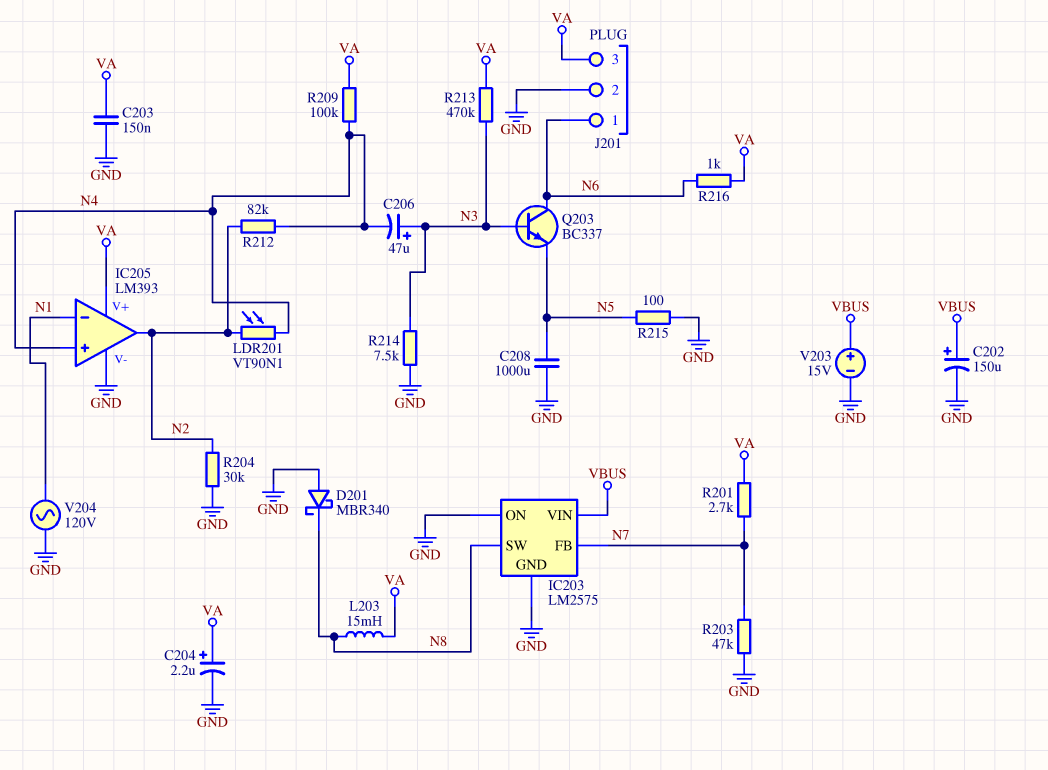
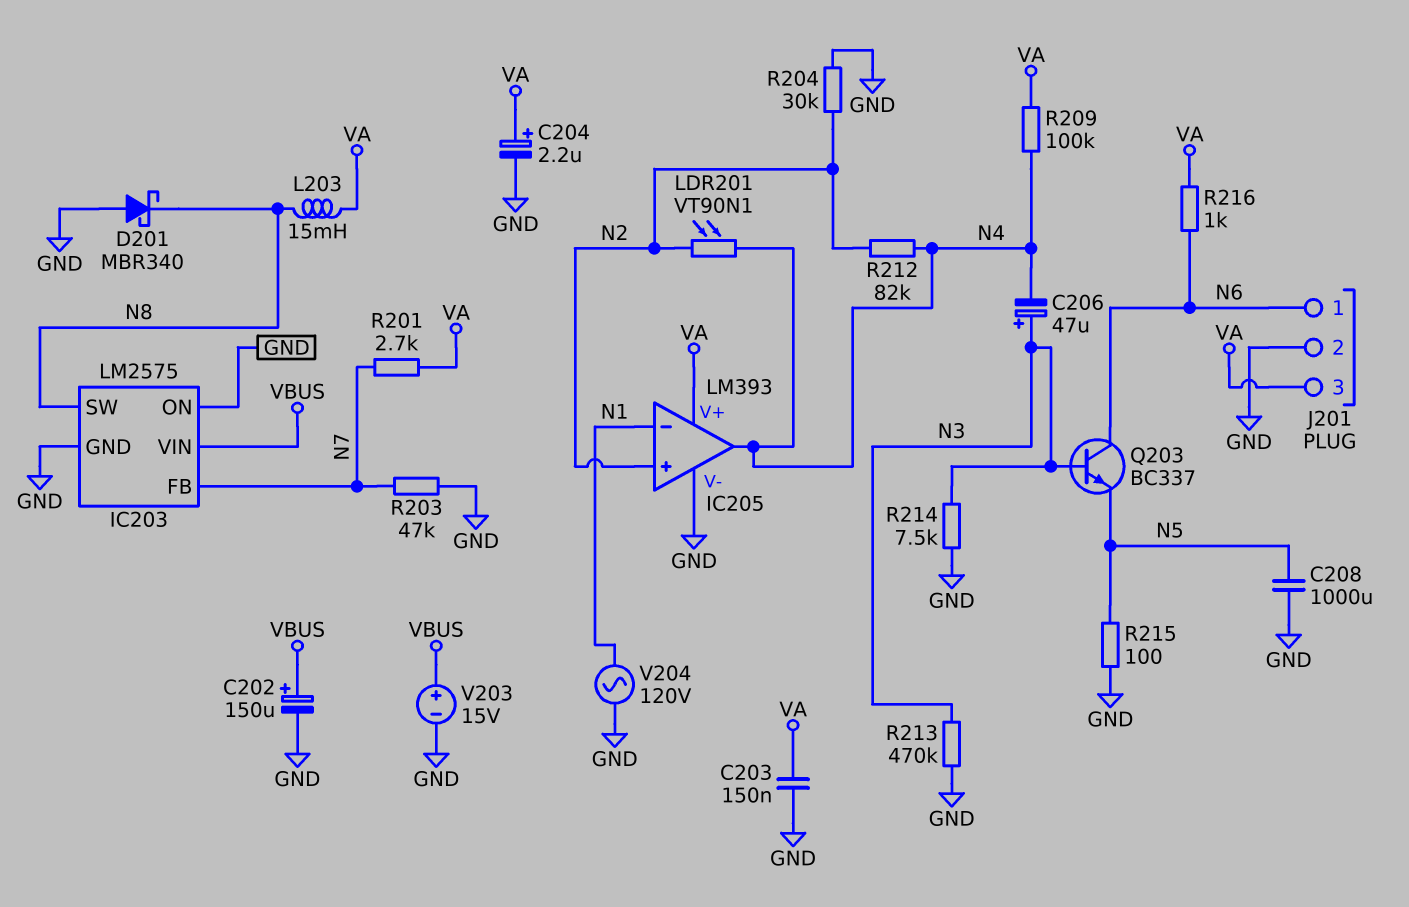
IC205 pin in+: N4 -> N2
IC205 pin out: N2 -> N4
R213: 470k (N3, VA) -> 470k (GND, N3)

